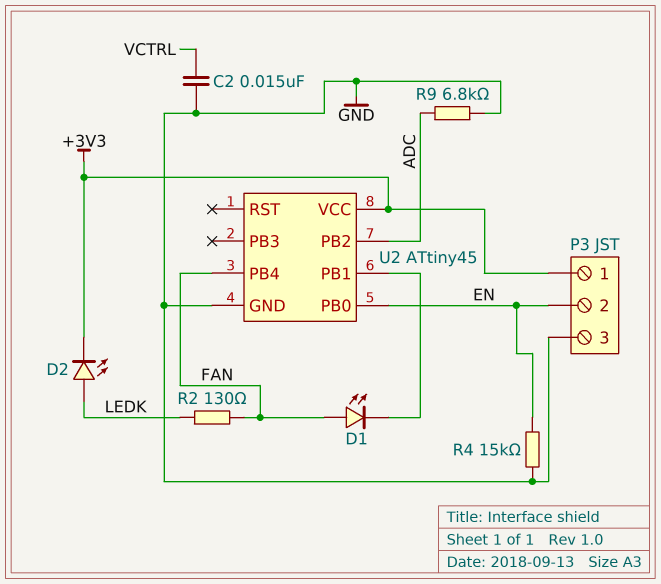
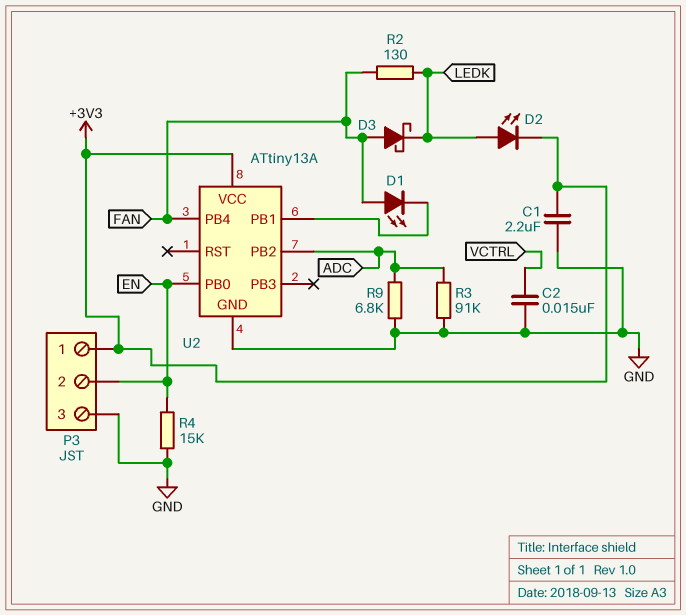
C1: none -> 2.2uF (+3V3, GND)
D3: none -> schottky (A FAN, K LEDK)
R3: none -> 91k (ADC, GND)
U2: ATtiny45 -> ATtiny13A

